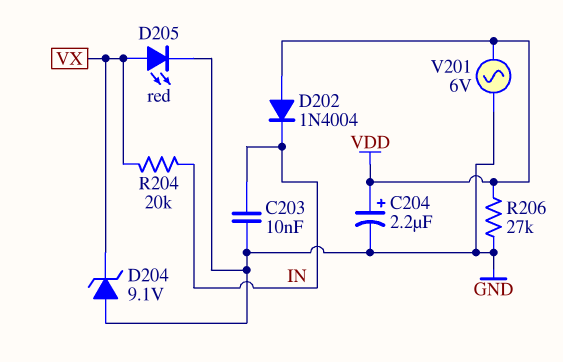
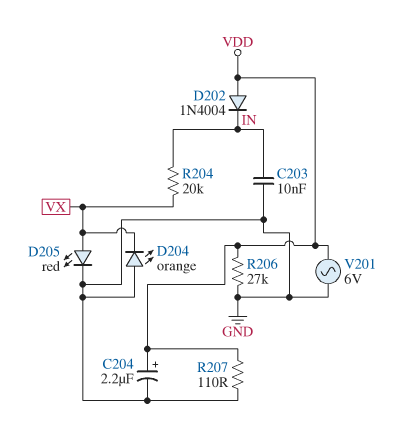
D204: zener 9.1V (A GND, K VX) -> LED orange (A GND, K VX)
R207: none -> 110 (GND, VDD)

